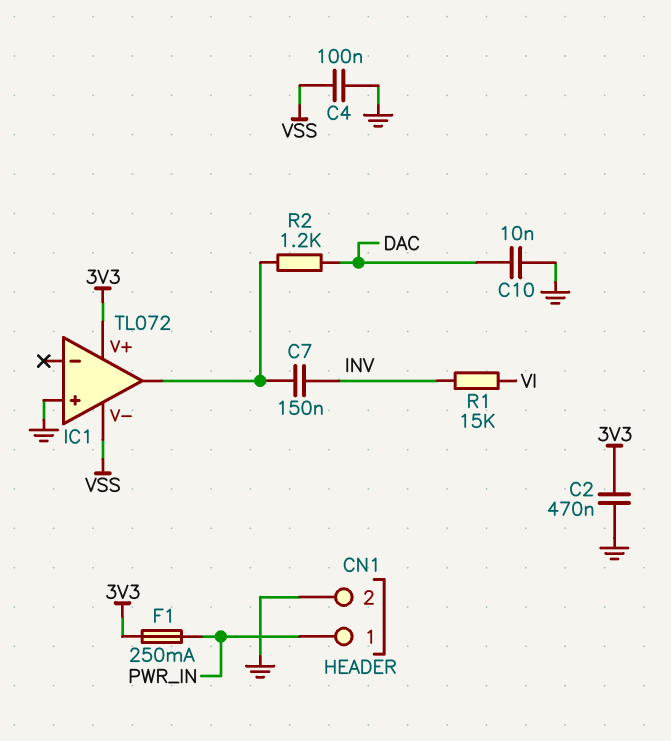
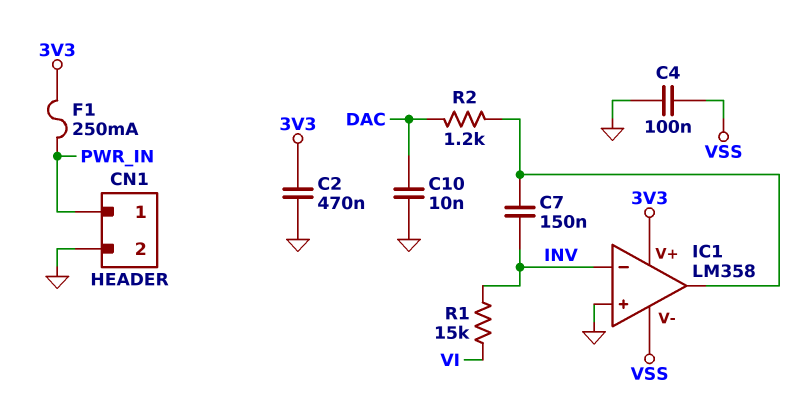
IC1: TL072 -> LM358
IC1 pin in-: none -> INV

